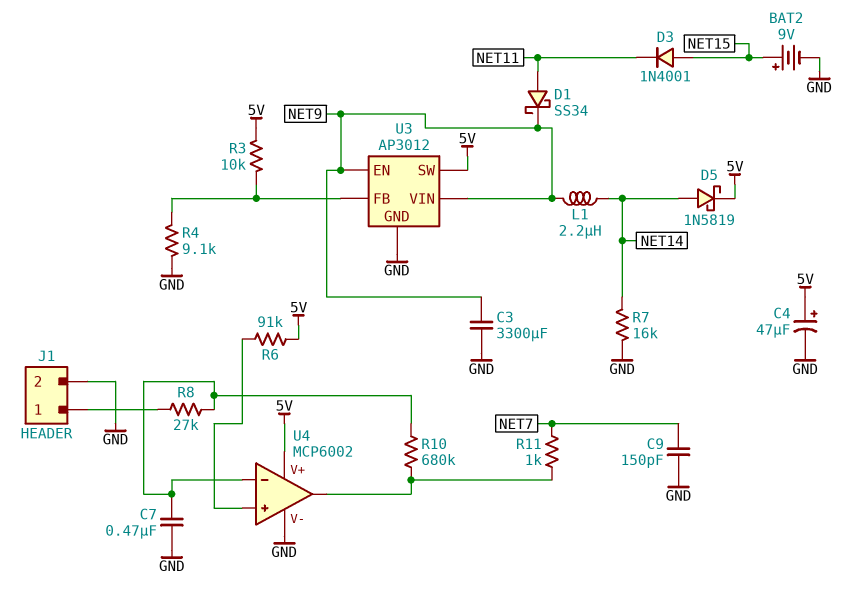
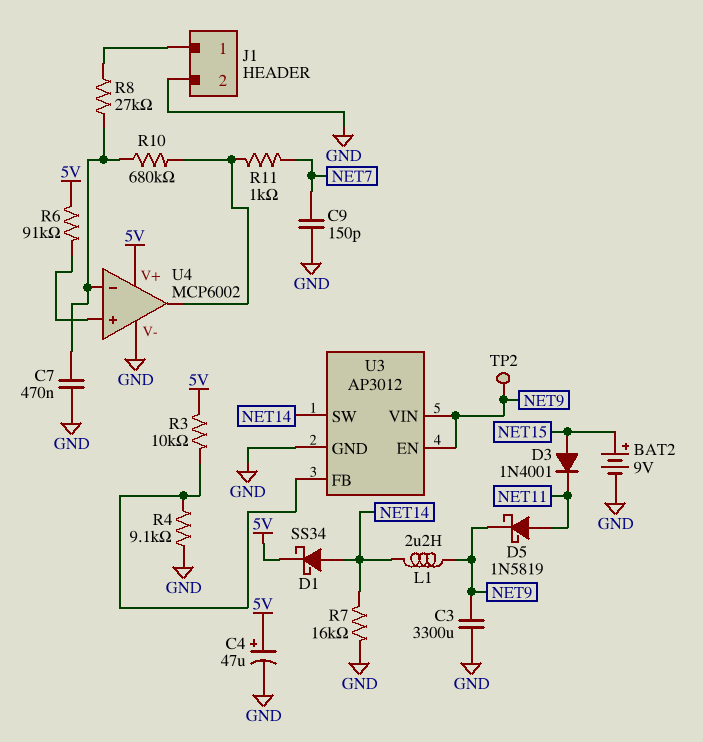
D1: schottky SS34 (A NET11, K NET9) -> schottky SS34 (A NET14, K 5V)
D5: schottky 1N5819 (A NET14, K 5V) -> schottky 1N5819 (A NET11, K NET9)
TP2: none -> test point (NET9)
U3 pin SW: 5V -> NET14

